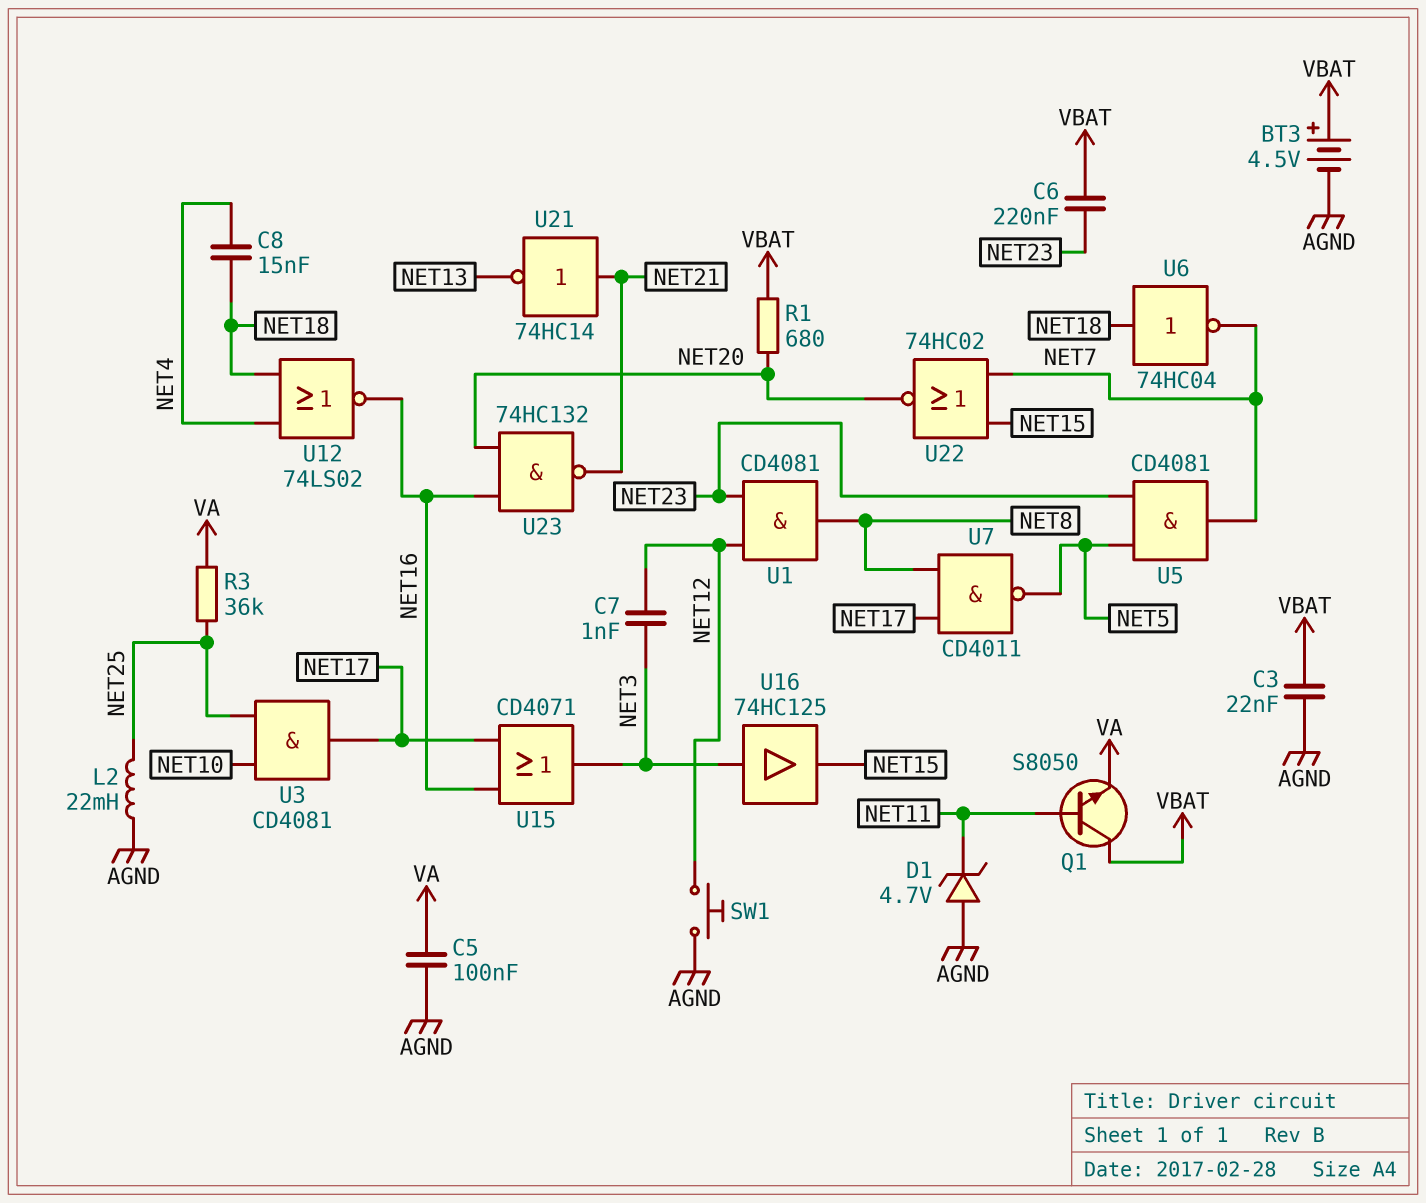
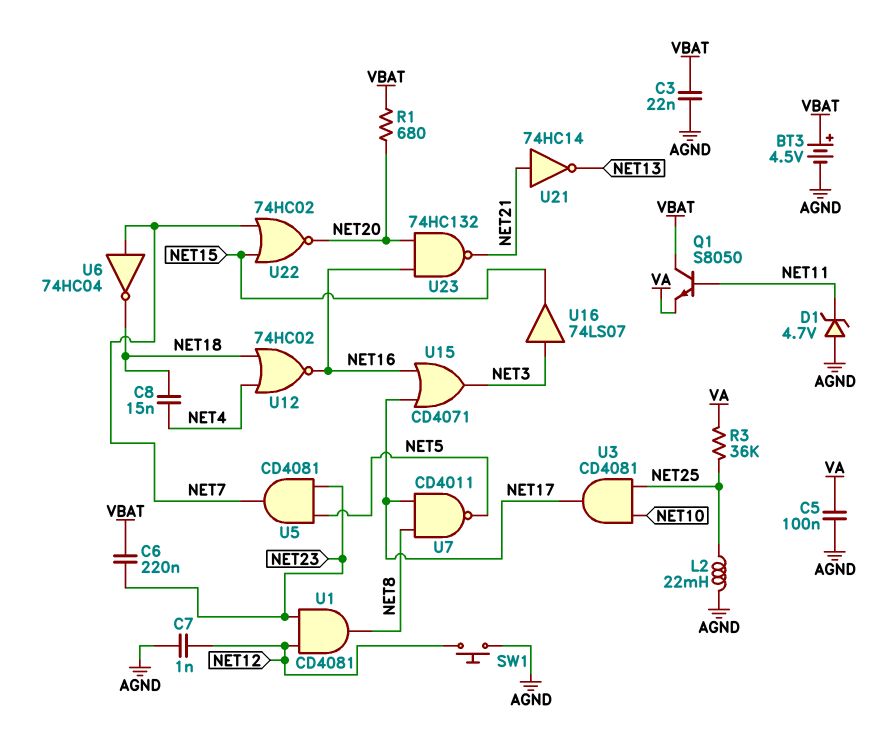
C7: 1nF (NET3, NET12) -> 1nF (AGND, NET12)
U6: NOT 74HC04 (in NET18, out NET7) -> NOT 74HC04 (in NET7, out NET18)
U12: NOR 74LS02 (in NET4, in NET18, out NET16) -> NOR 74HC02 (in NET4, in NET18, out NET16)
U16: buffer 74HC125 (in NET3, out NET15) -> buffer 74LS07 (in NET3, out NET15)

